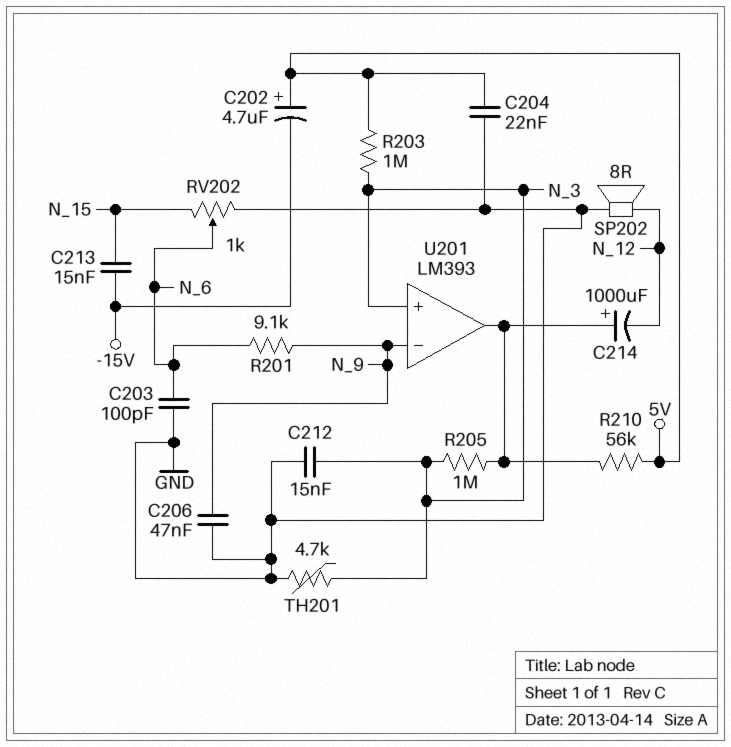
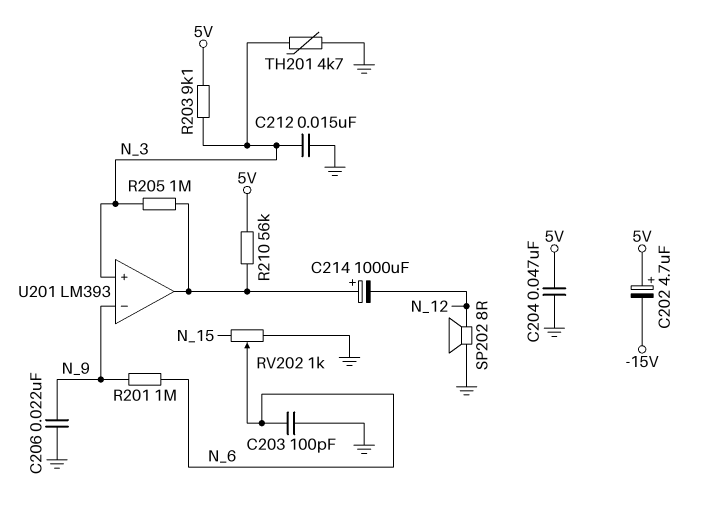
C204: 22nF (5V, GND) -> 47nF (5V, GND)
C206: 47nF (GND, N_9) -> 22nF (GND, N_9)
C213: 15nF (-15V, N_15) -> none
R201: 9.1k (N_6, N_9) -> 1M (N_6, N_9)
R203: 1M (5V, N_3) -> 9.1k (5V, N_3)

